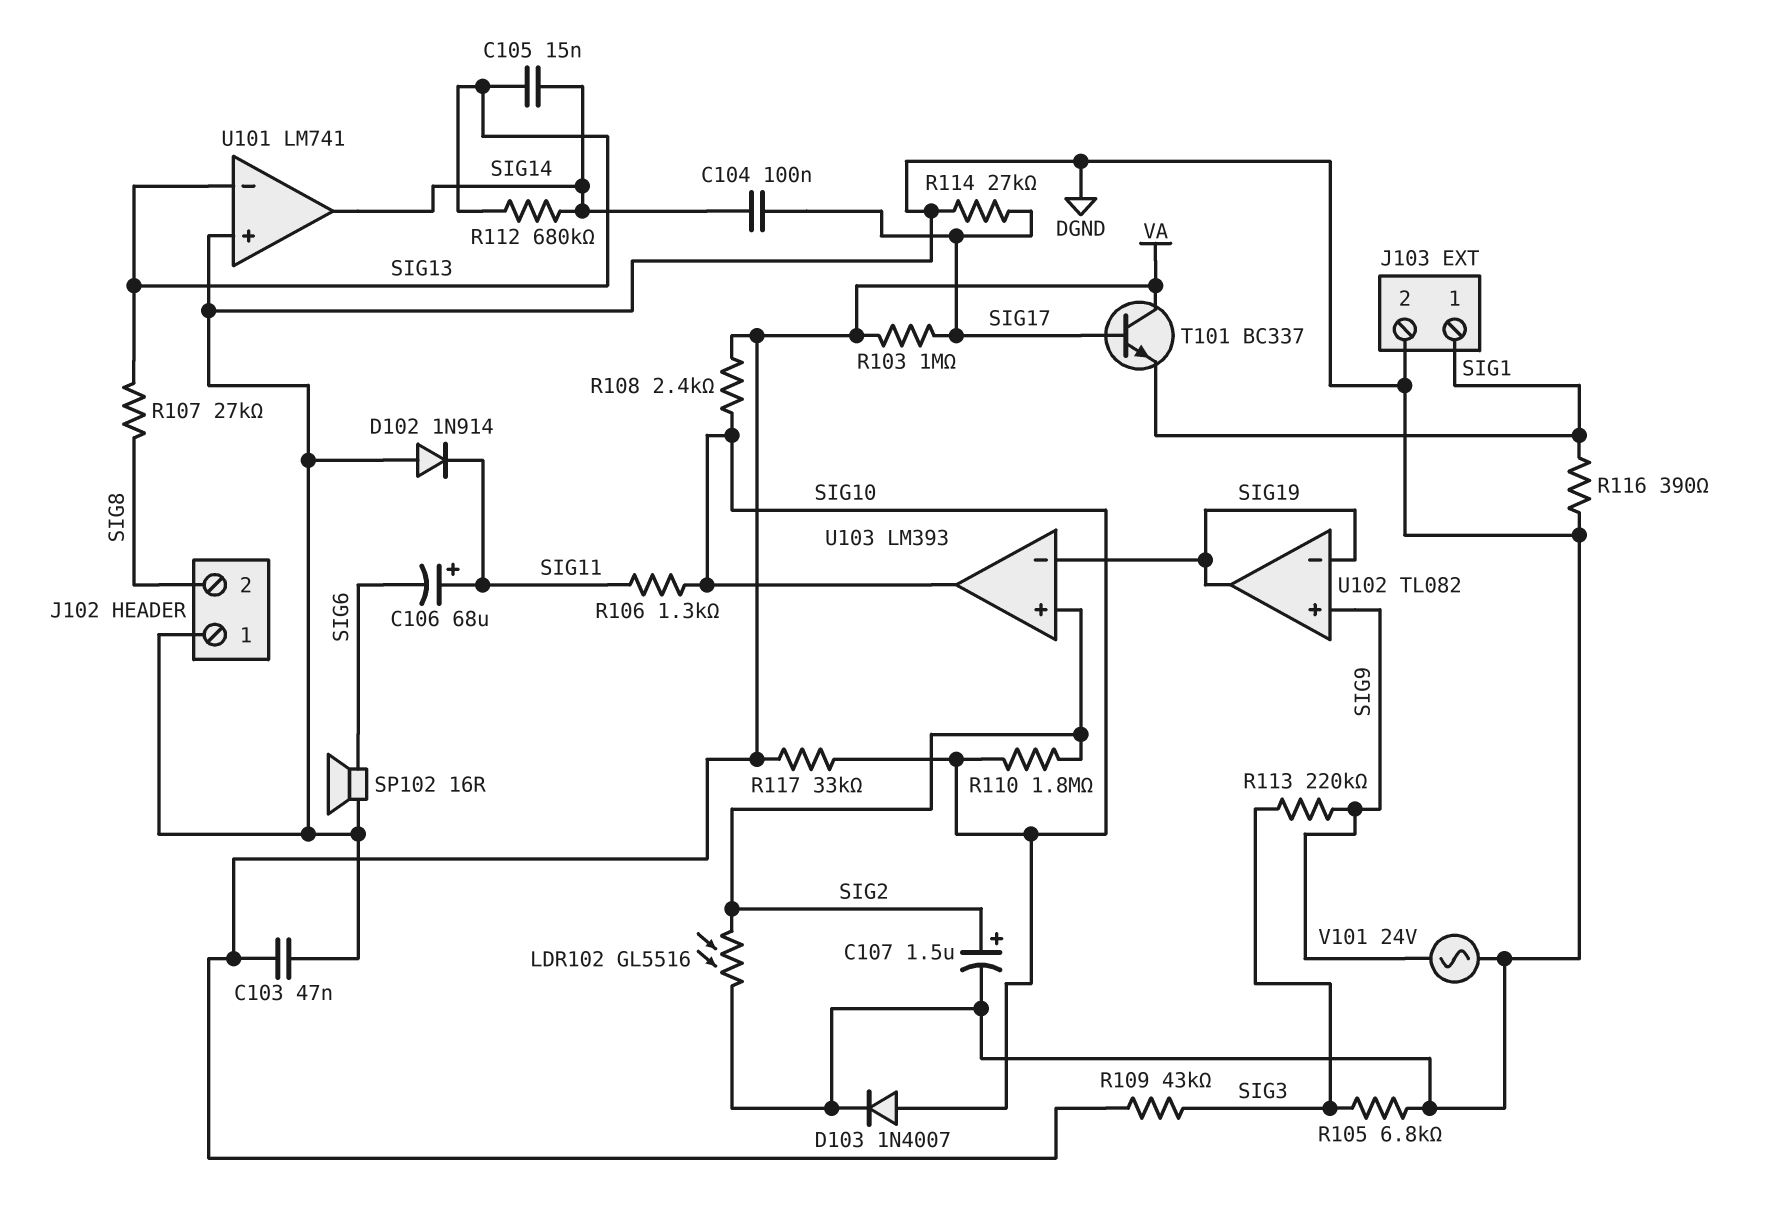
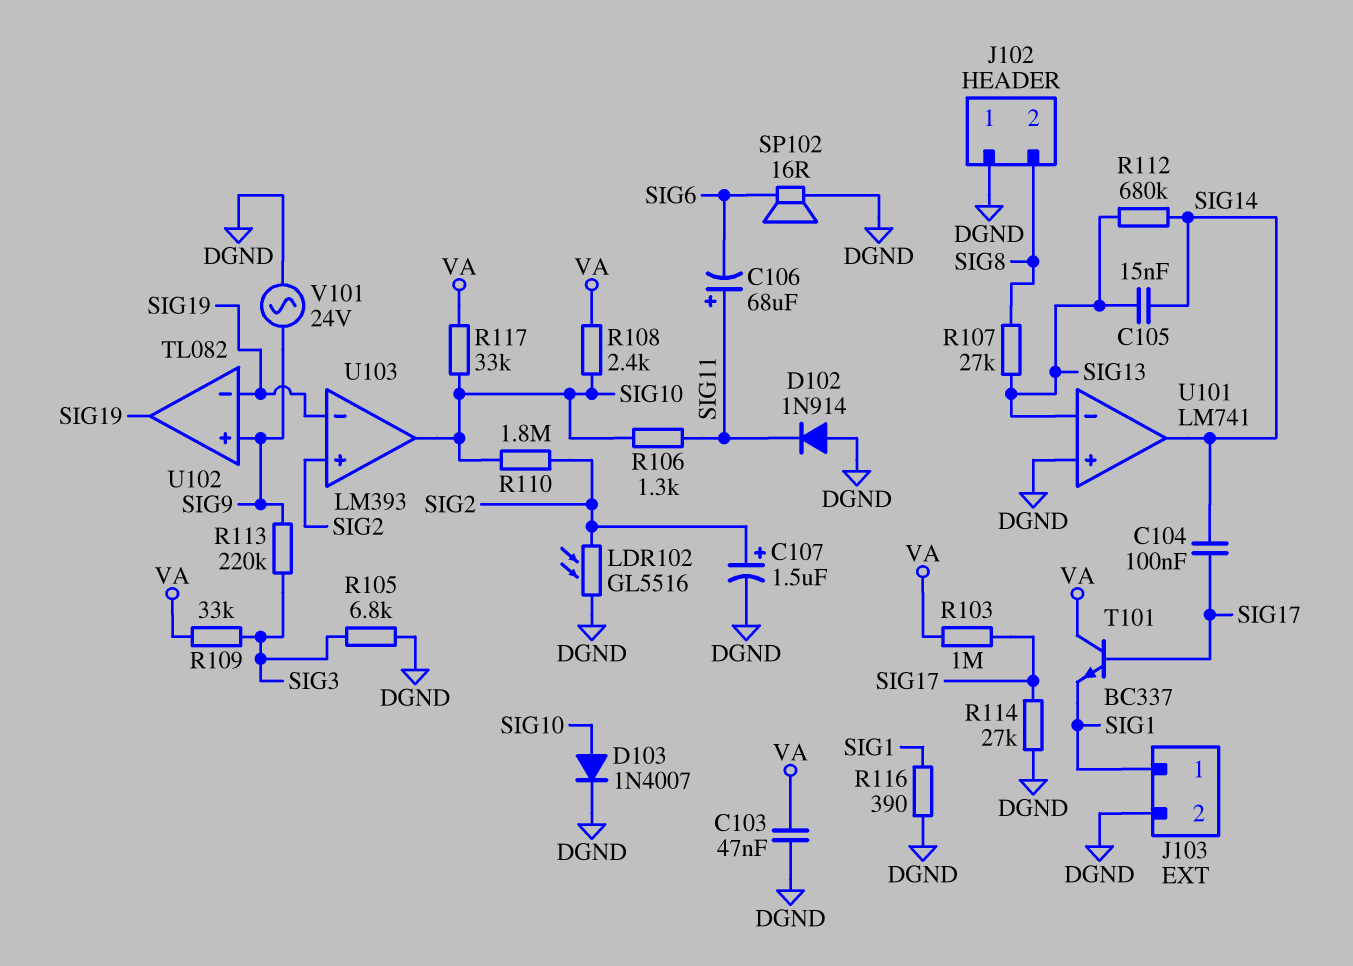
R109: 43k (SIG3, VA) -> 33k (SIG3, VA)

